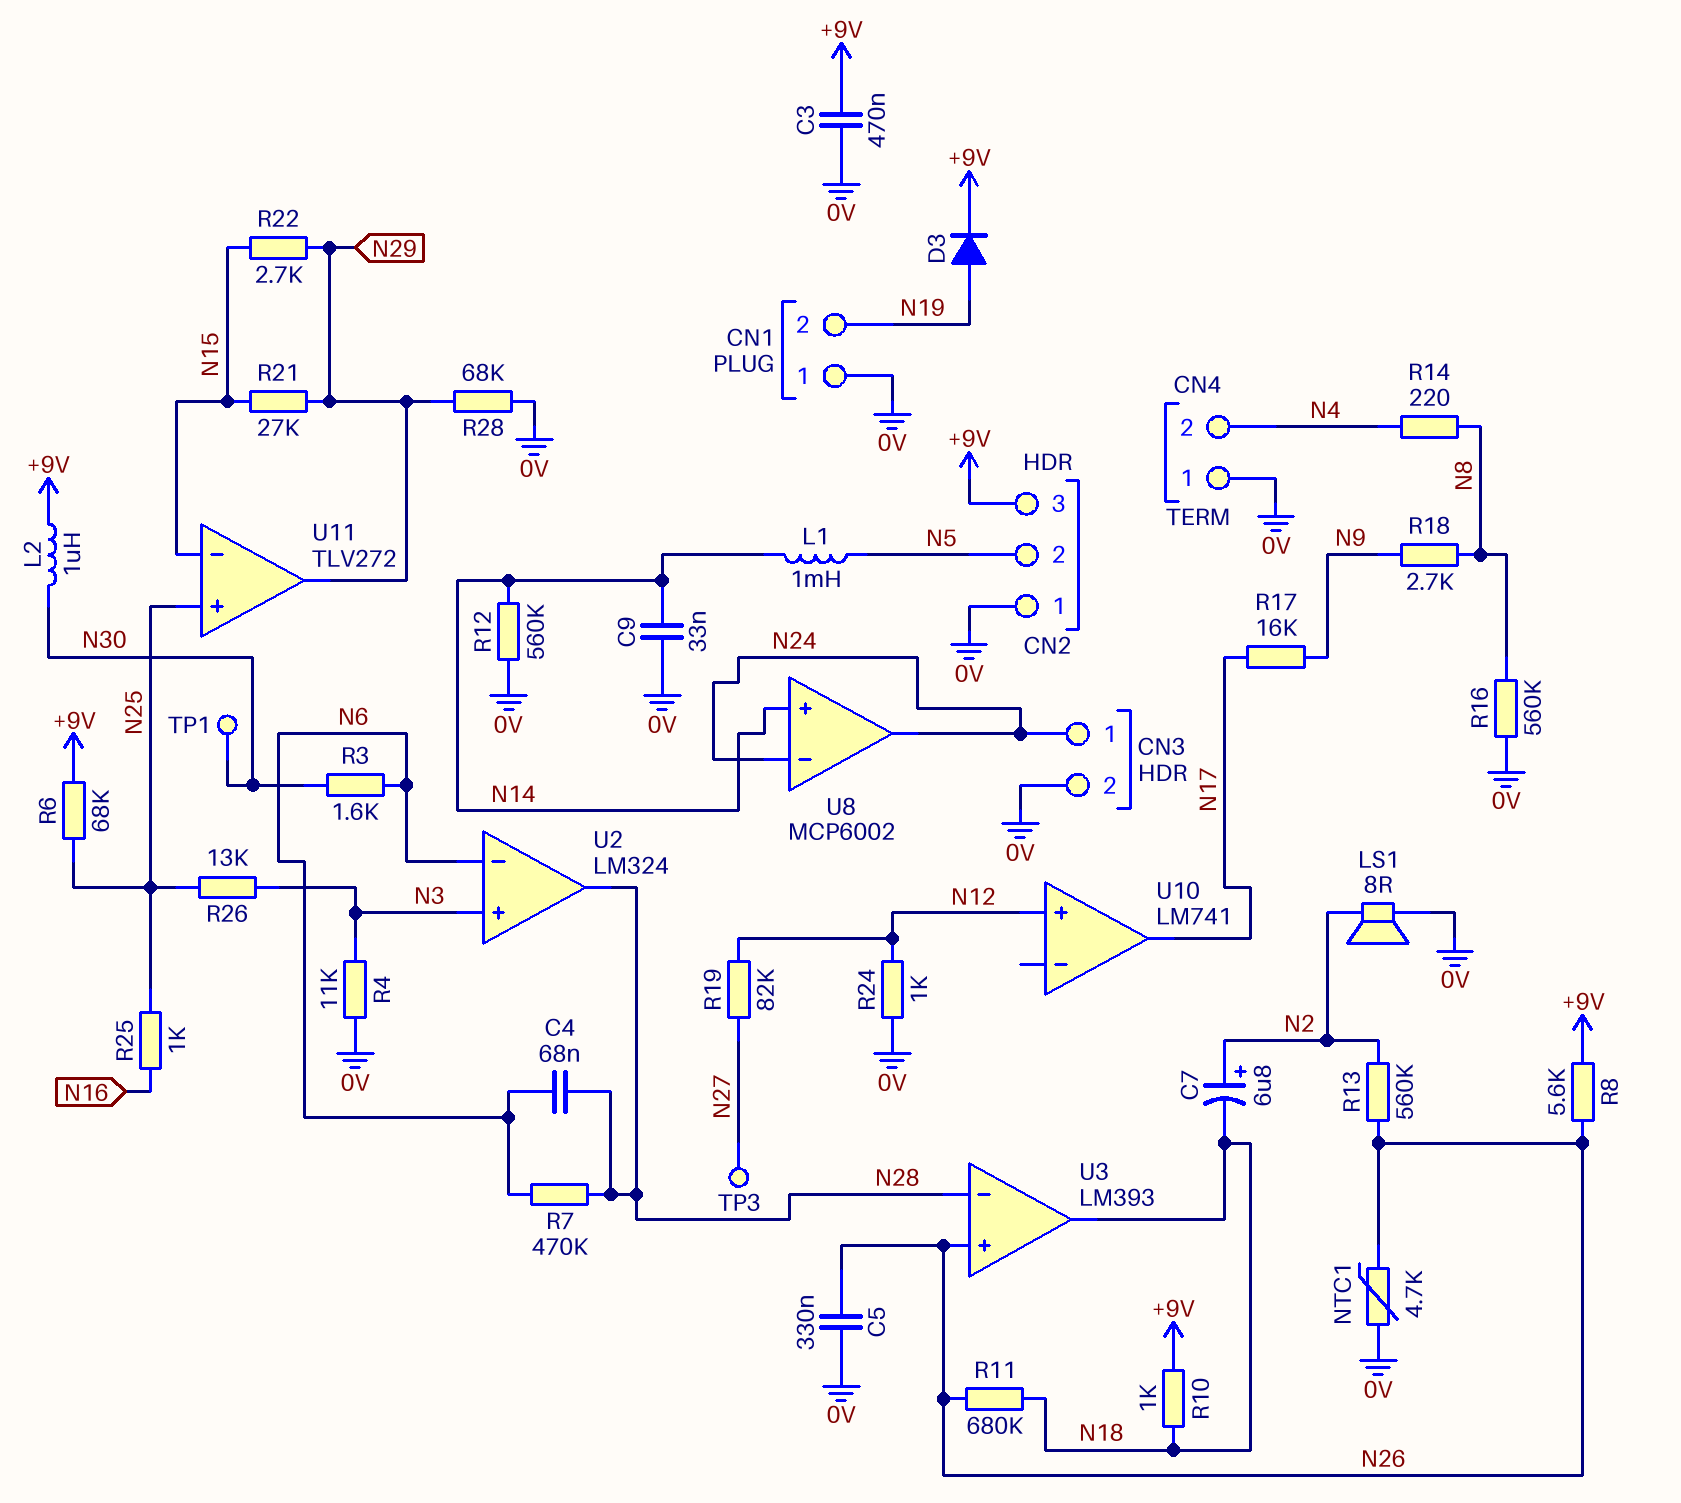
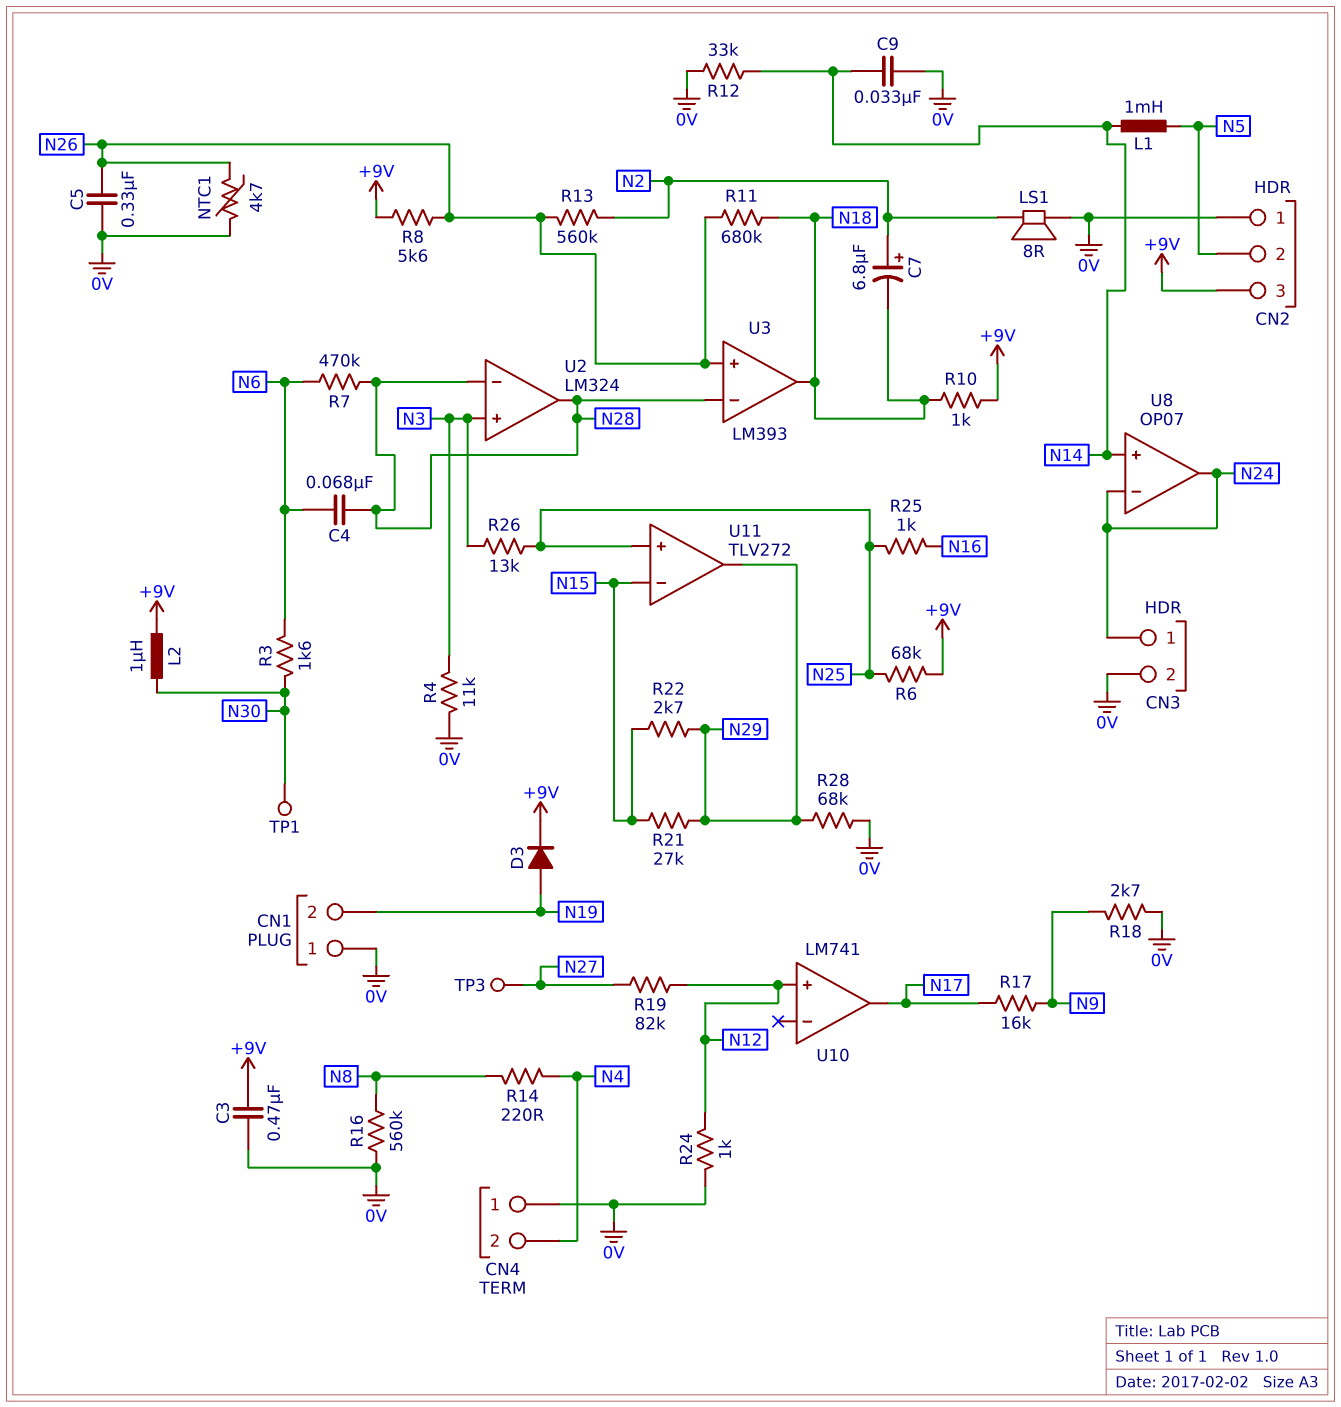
R12: 560k (0V, N14) -> 33k (0V, N14)
R18: 2.7k (N8, N9) -> 2.7k (0V, N9)
U2 pin in-: N6 -> N28
U8: MCP6002 -> OP07

